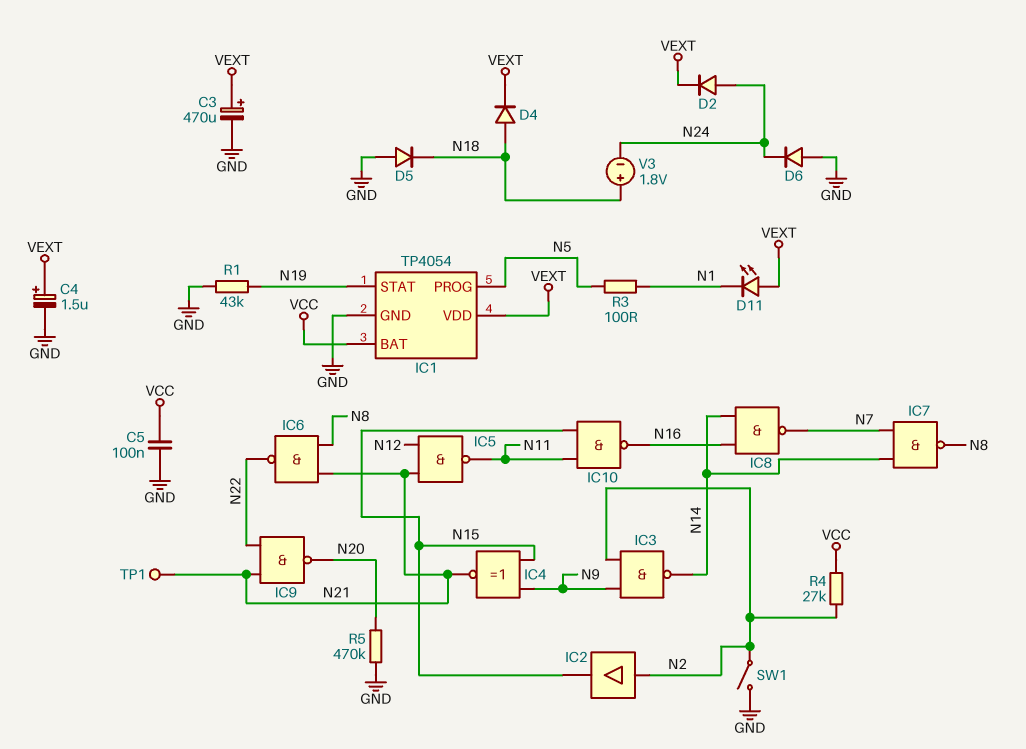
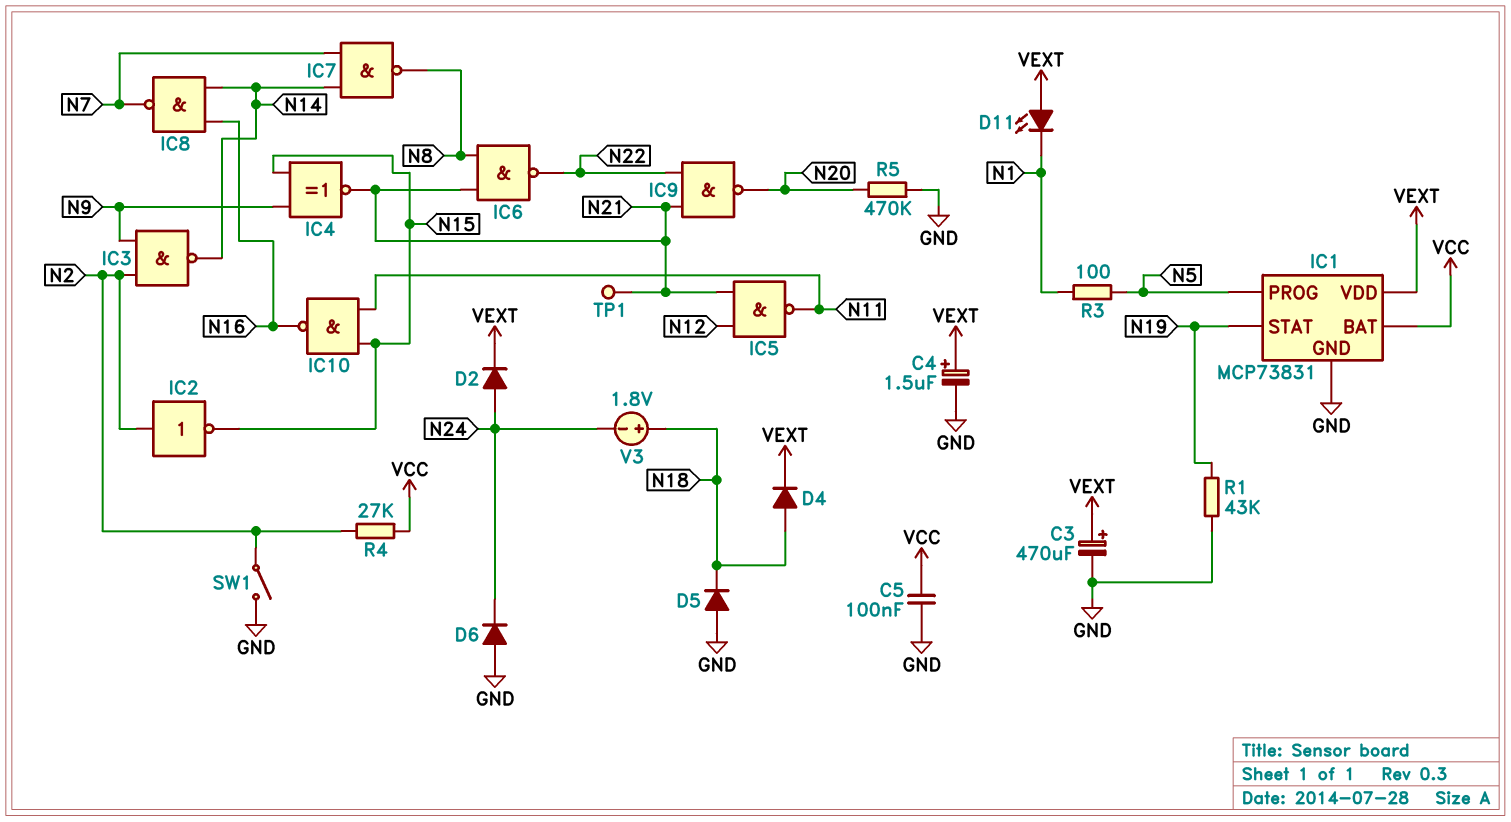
IC1: TP4054 -> MCP73831
IC2: buffer (in N2, out N15) -> NOT (in N2, out N15)

